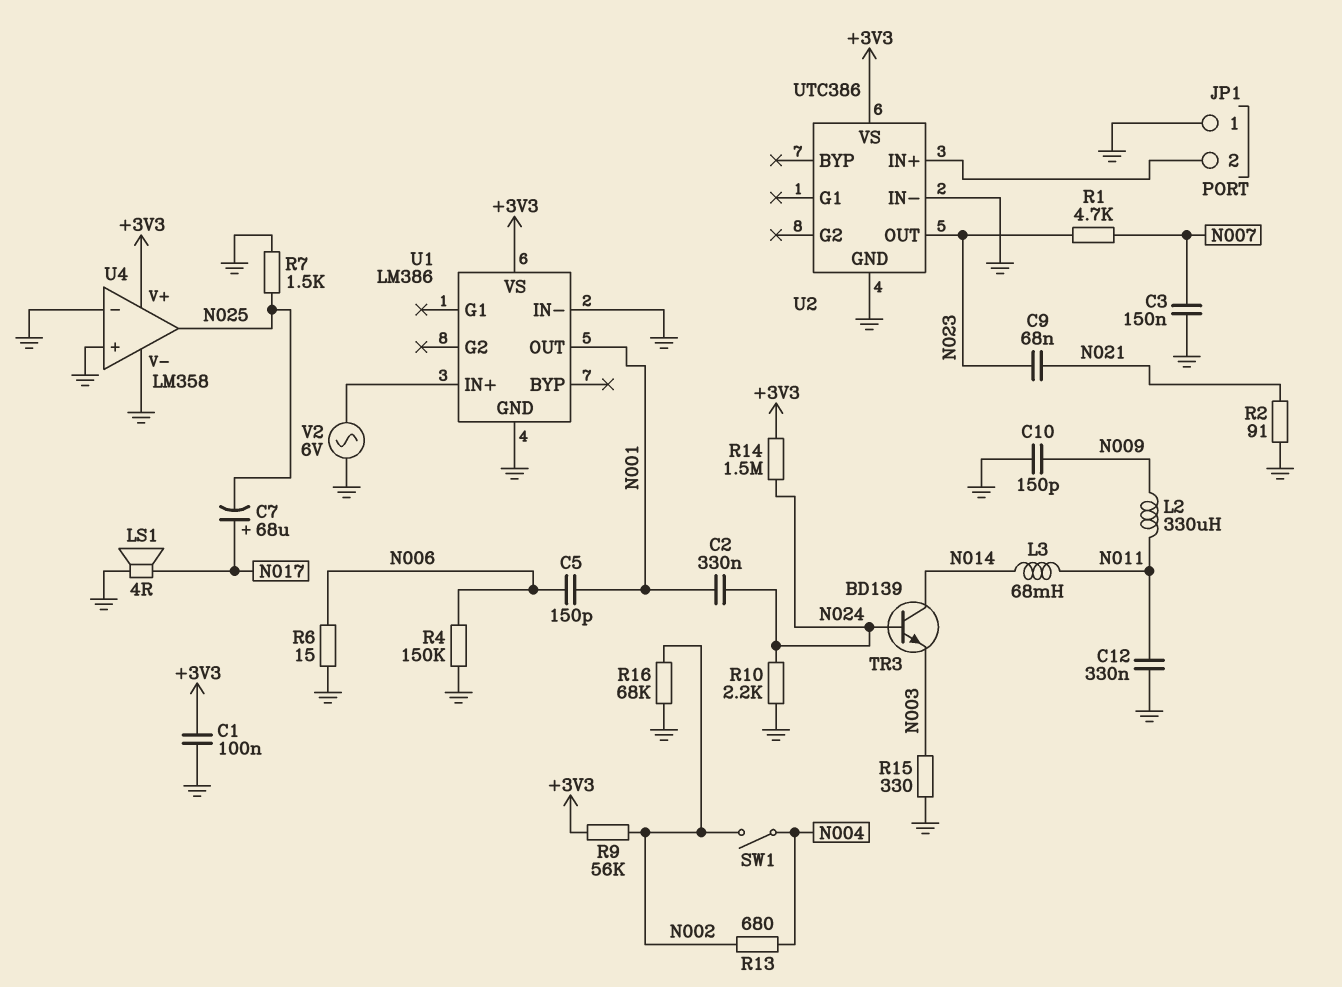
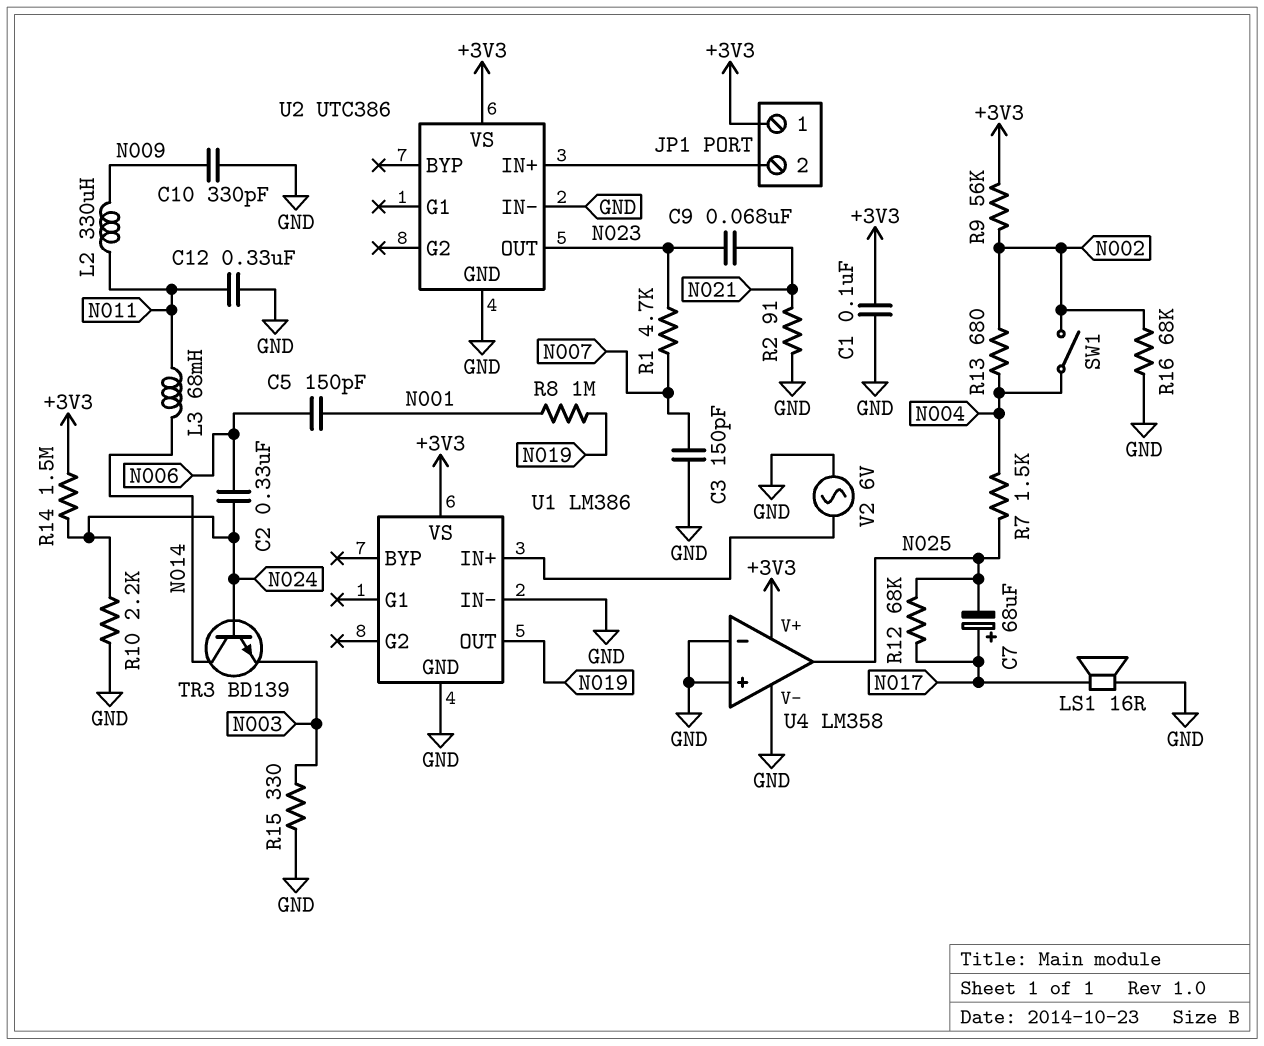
C2: 330nF (N001, N024) -> 330nF (N006, N024)
C3: 150nF (GND, N007) -> 150pF (GND, N007)
C10: 150pF (GND, N009) -> 330pF (GND, N009)
JP1 pin 1: GND -> +3V3
LS1: speaker 4R (GND, N017) -> speaker 16R (GND, N017)
R4: 150k (GND, N006) -> none
R6: 15 (GND, N006) -> none
R7: 1.5k (GND, N025) -> 1.5k (N004, N025)
R8: none -> 1M (N001, N019)
R12: none -> 68k (N017, N025)
U1 pin OUT: N001 -> N019

